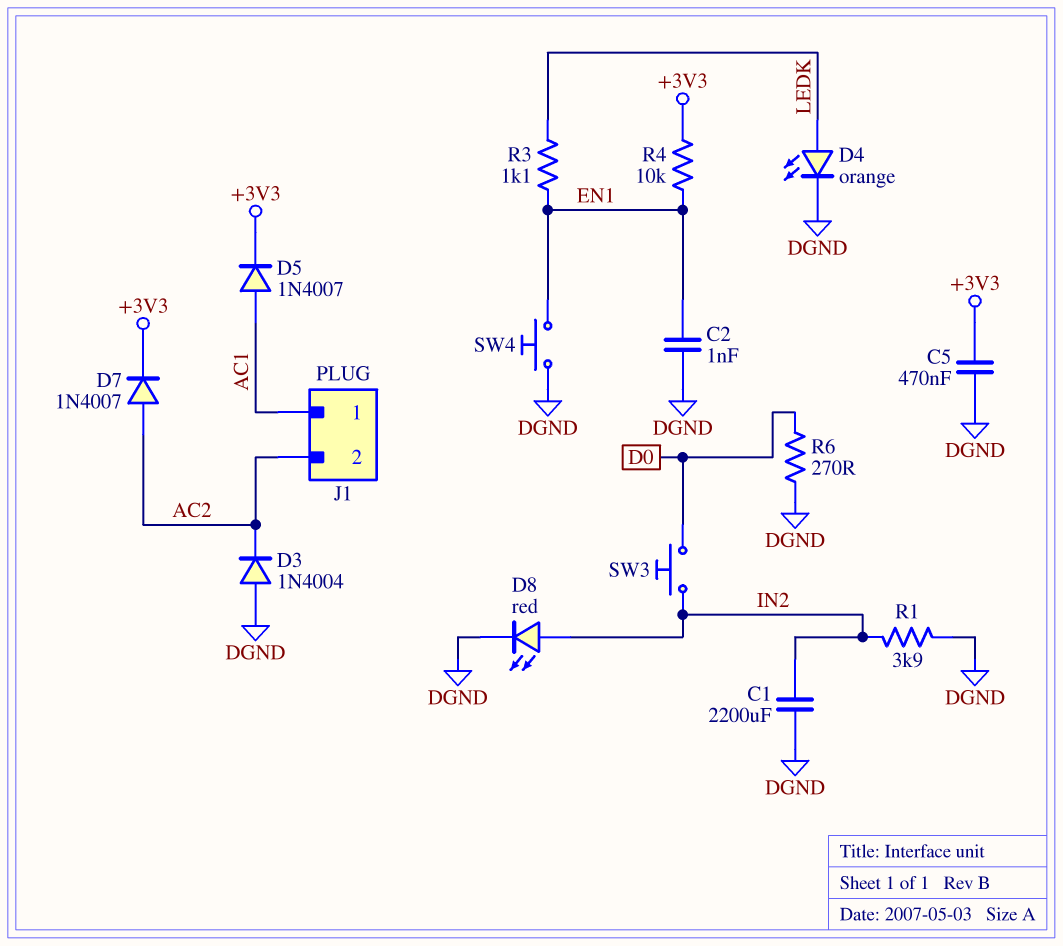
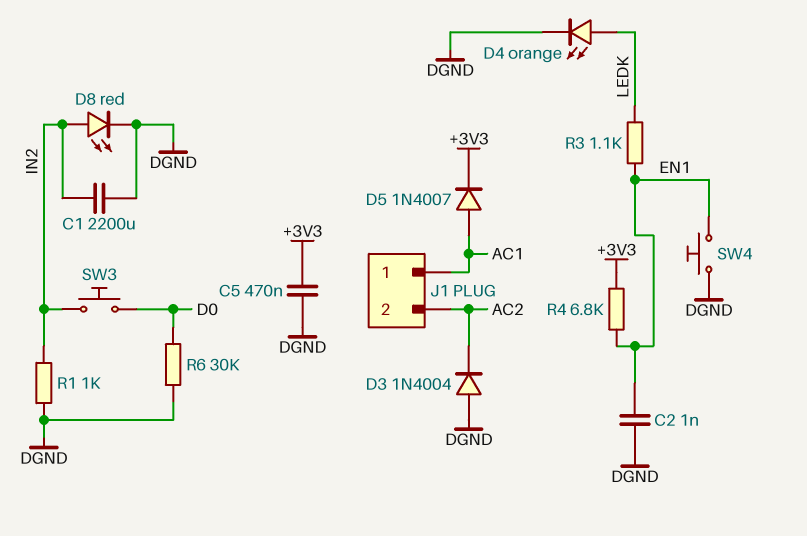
D7: diode 1N4007 (A AC2, K +3V3) -> none
R1: 3.9k (DGND, IN2) -> 1k (DGND, IN2)
R4: 10k (+3V3, EN1) -> 6.8k (+3V3, EN1)
R6: 270 (D0, DGND) -> 30k (D0, DGND)

